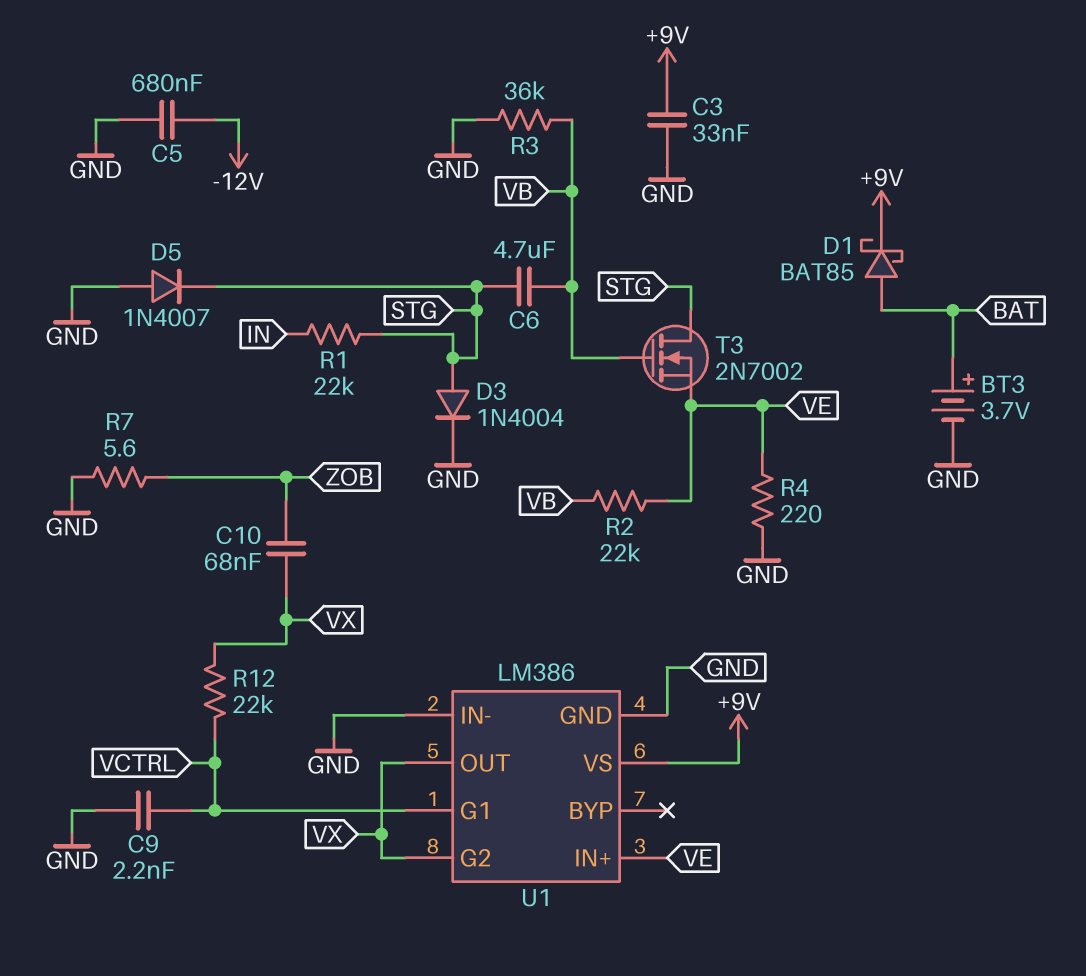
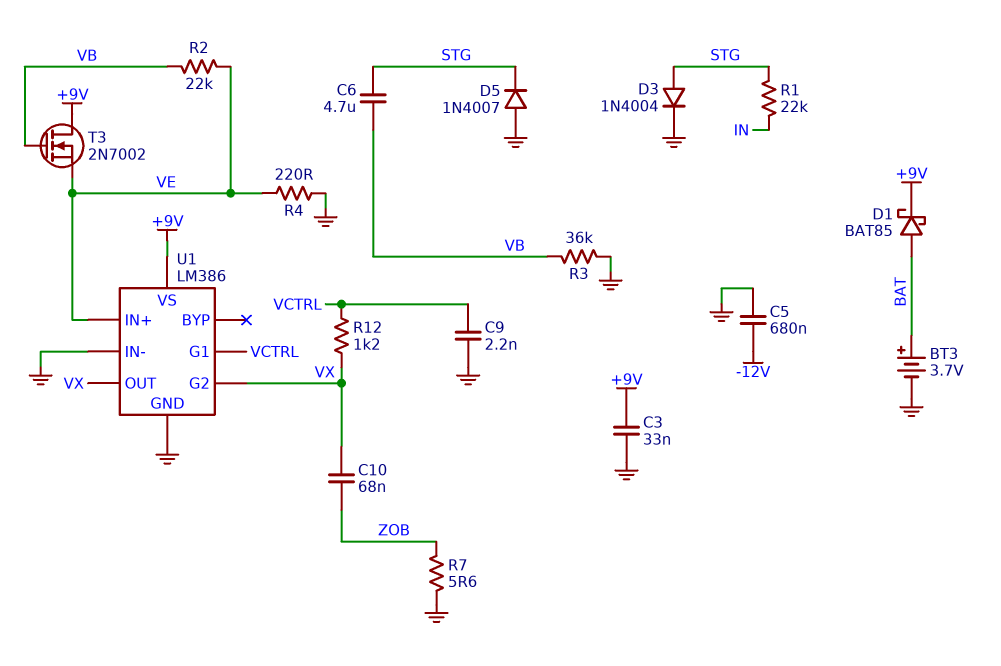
R12: 22k (VCTRL, VX) -> 1.2k (VCTRL, VX)
T3: NMOS 2N7002 (G VB, D STG, S VE) -> NMOS 2N7002 (G VB, D +9V, S VE)

